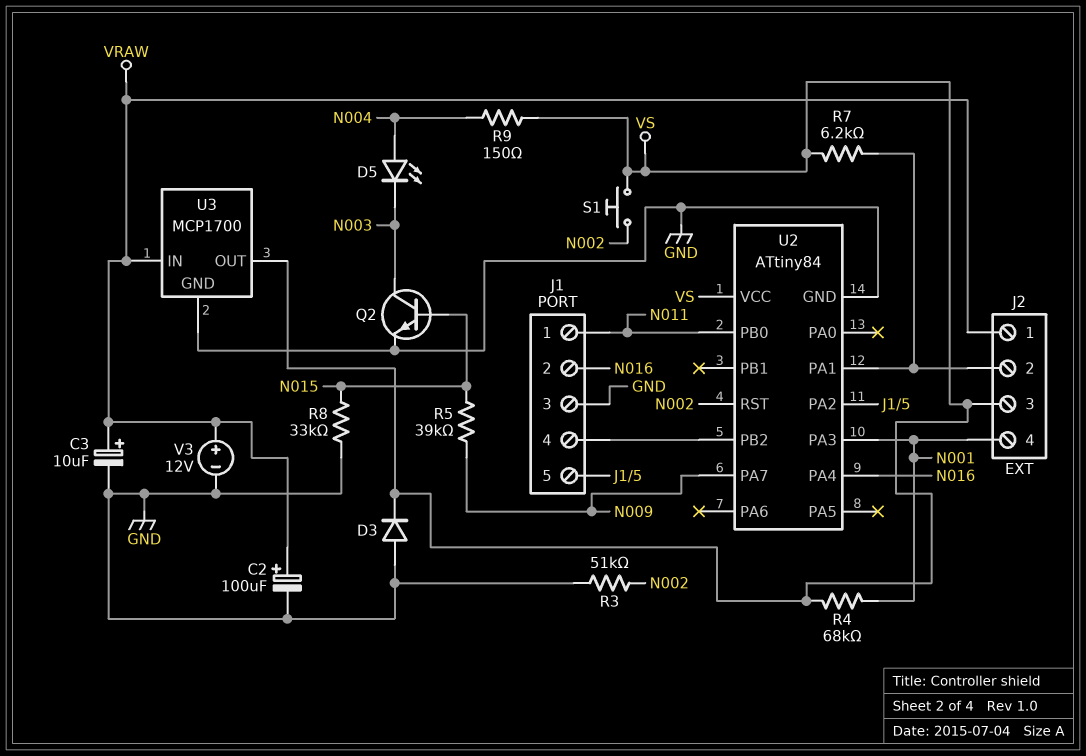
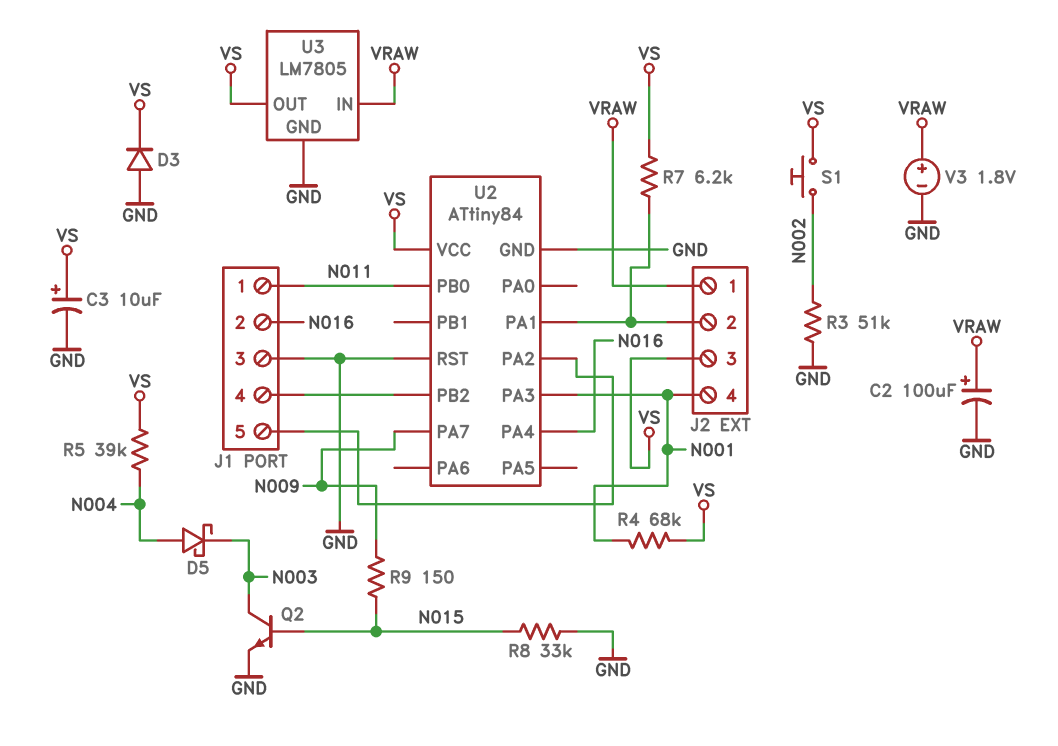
C3: 10uF (plus VRAW, minus GND) -> 10uF (plus VS, minus GND)
D5: LED (A N004, K N003) -> schottky (A N004, K N003)
R5: 39k (N009, N015) -> 39k (N004, VS)
R9: 150 (N004, VS) -> 150 (N009, N015)
U2 pin RST: N002 -> GND
U3: MCP1700 -> LM7805
V3: 12V (plus VRAW, minus GND) -> 1.8V (plus VRAW, minus GND)

